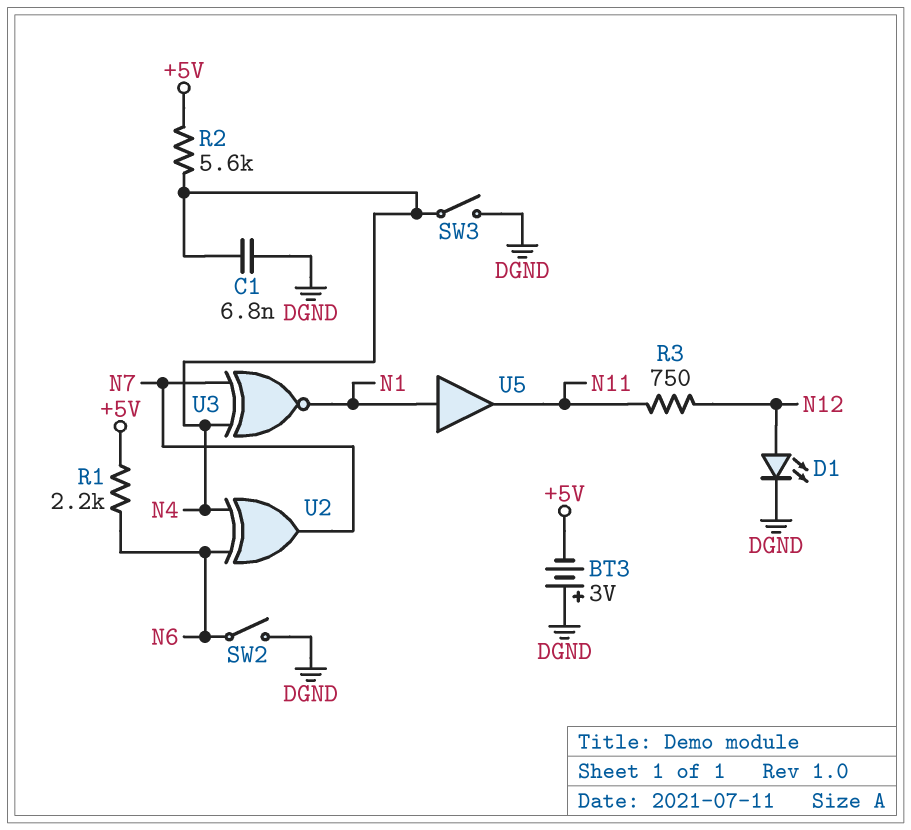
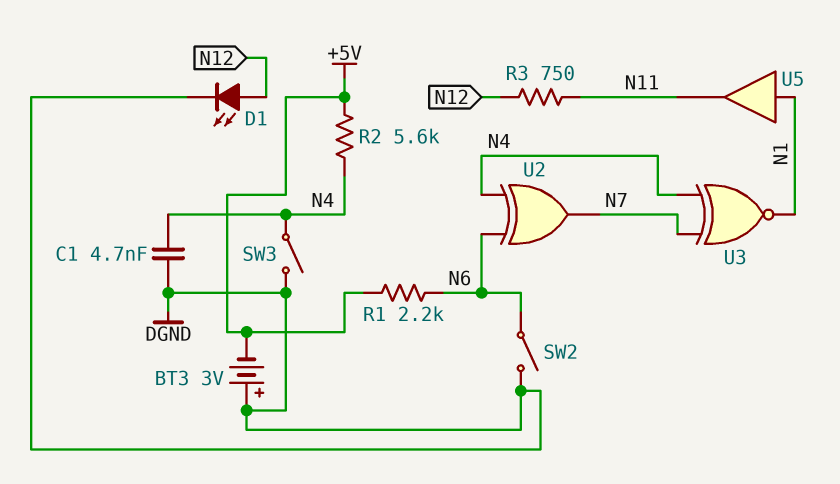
C1: 6.8nF (DGND, N4) -> 4.7nF (DGND, N4)

